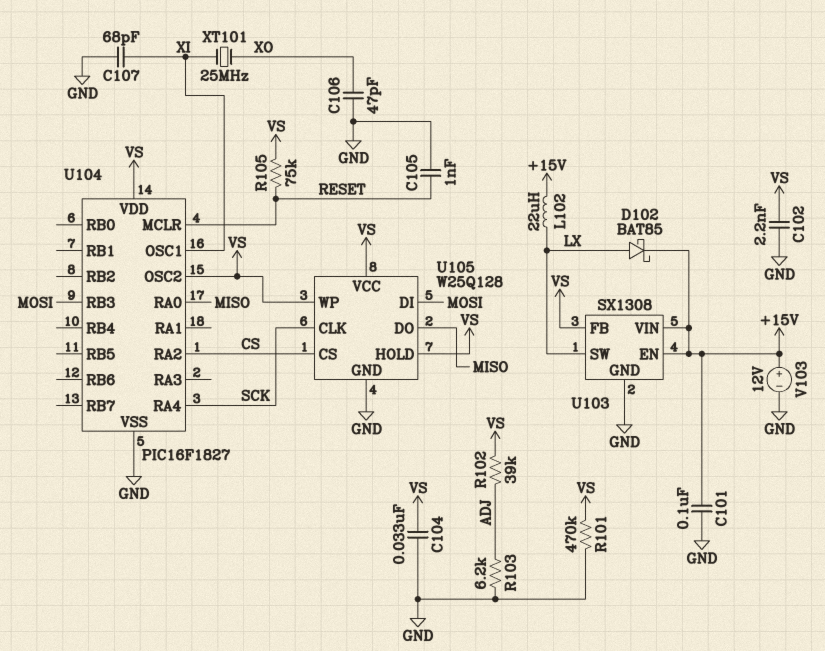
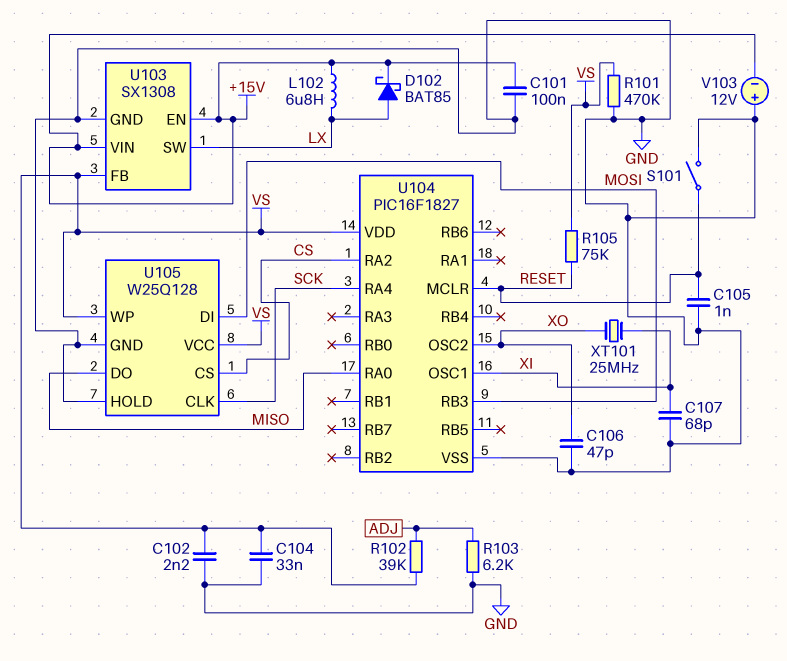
L102: 22uH (+15V, LX) -> 6.8uH (+15V, LX)
S101: none -> switch (GND, RESET)
U104 pin OSC2: VS -> XO
U105 pin HOLD: VS -> GND
V103: 12V (plus +15V, minus GND) -> 12V (plus GND, minus +15V)

